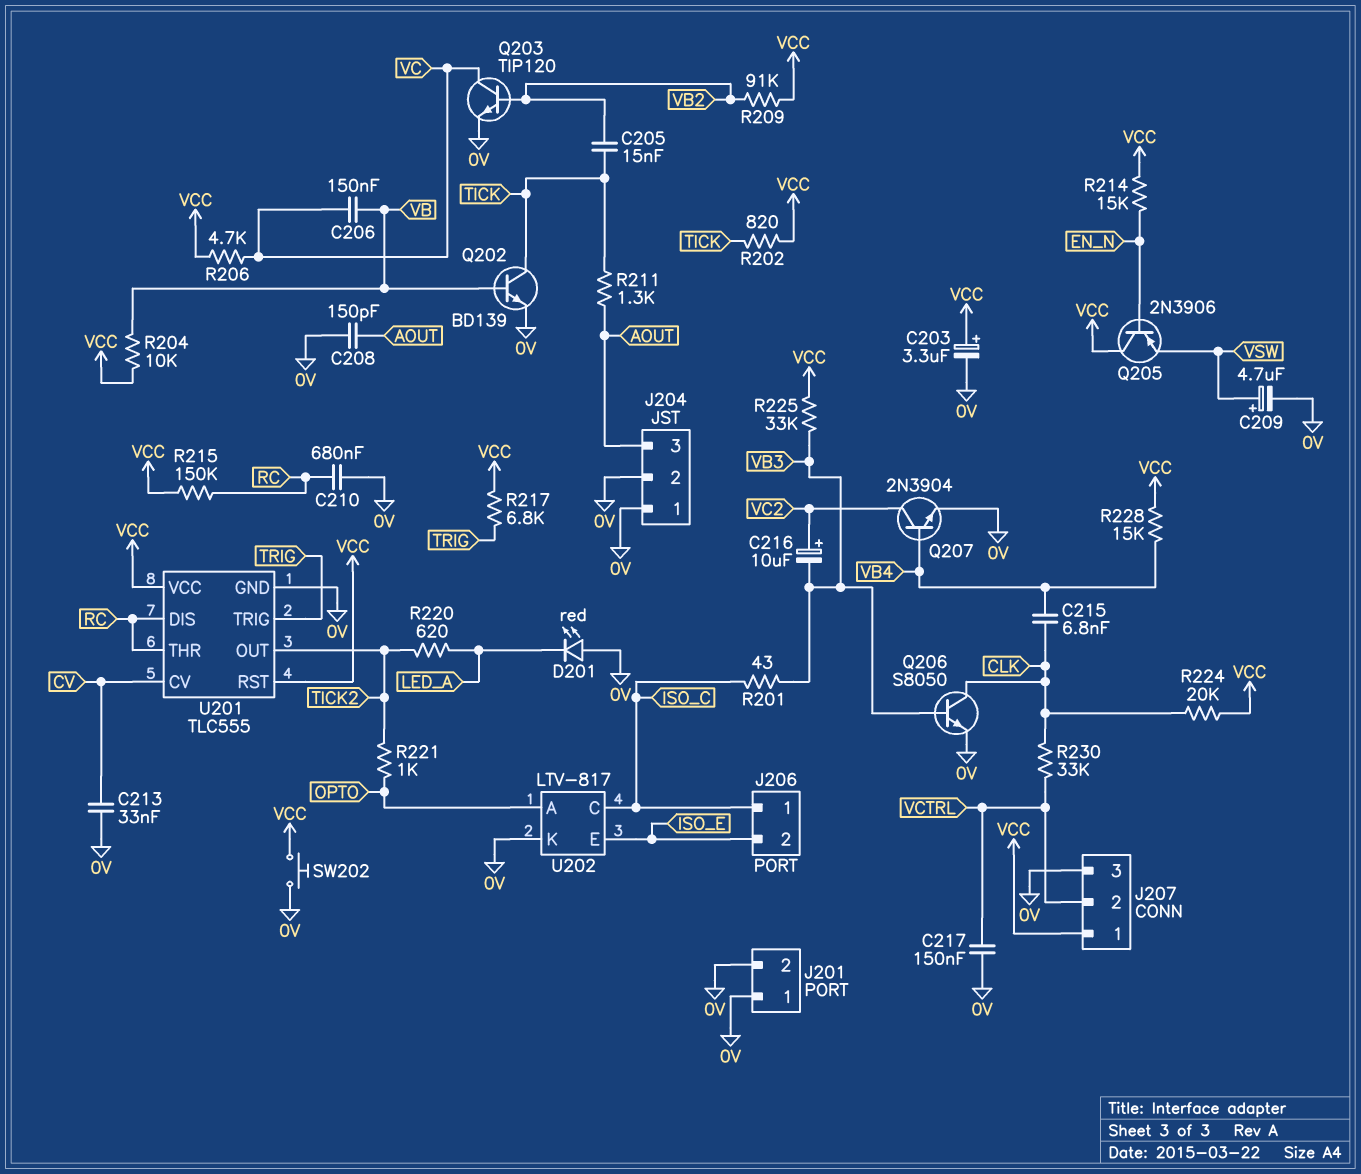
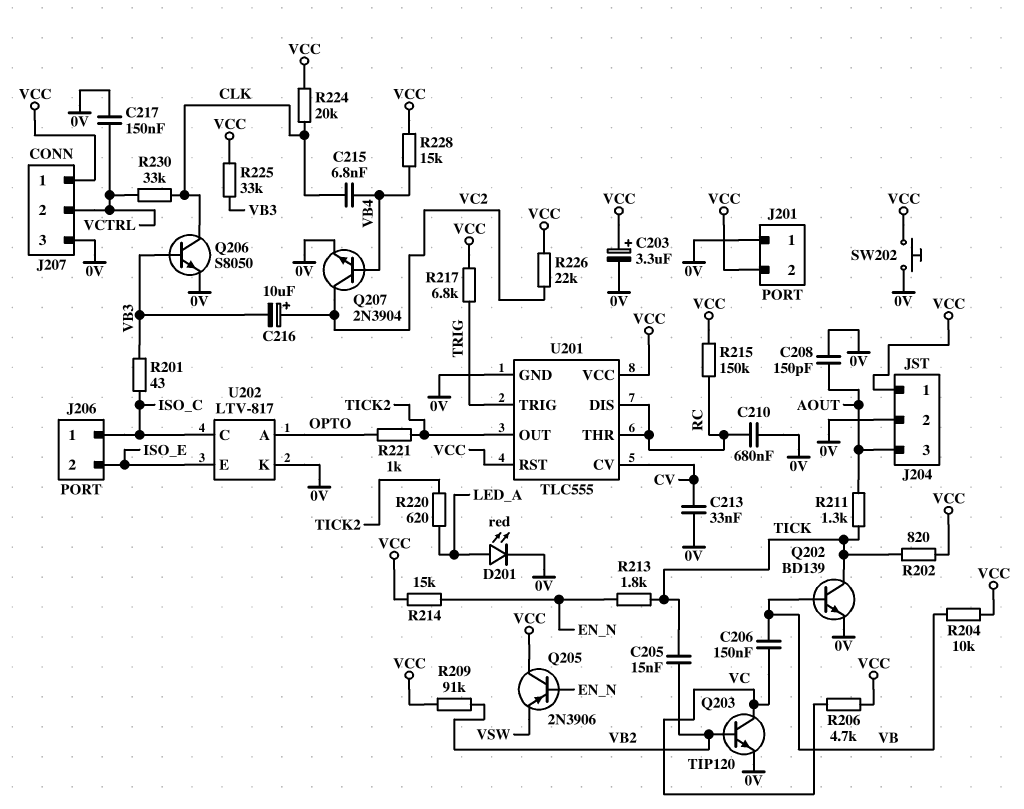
C209: 4.7uF (plus VSW, minus 0V) -> none
D201: LED red (A 0V, K LED_A) -> LED red (A LED_A, K 0V)
J201 pin 2: 0V -> VCC
J204 pin 1: 0V -> VCC
R213: none -> 1.8k (EN_N, TICK)
R226: none -> 22k (VC2, VCC)

